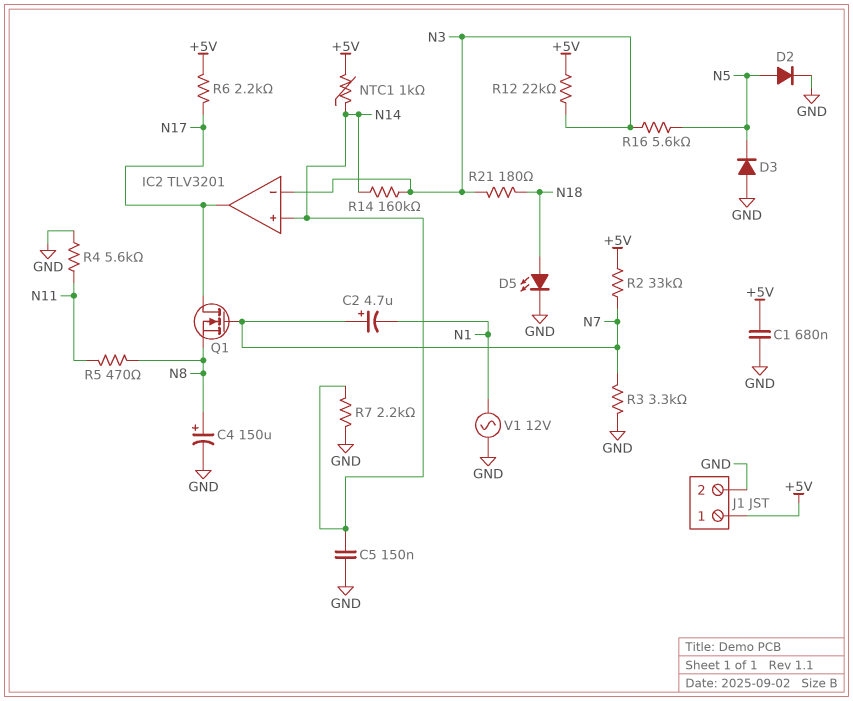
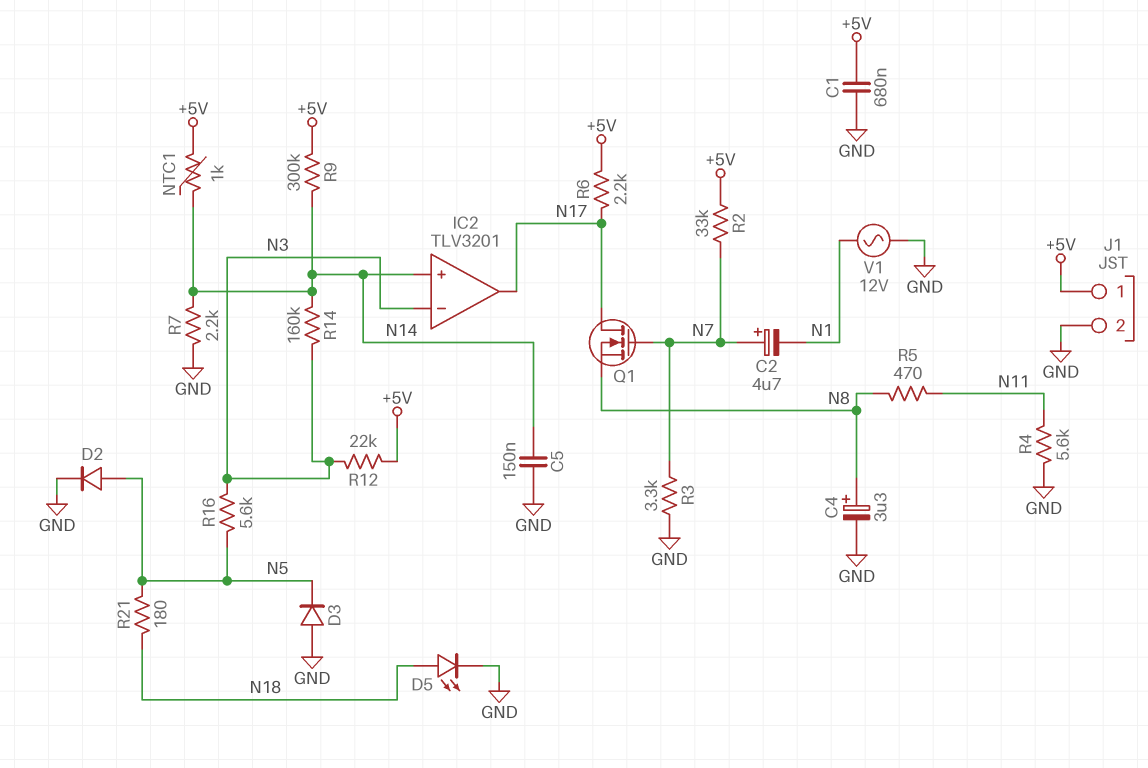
C4: 150uF (plus N8, minus GND) -> 3.3uF (plus N8, minus GND)
R9: none -> 300k (+5V, N14)
R21: 180 (N3, N18) -> 180 (N5, N18)

